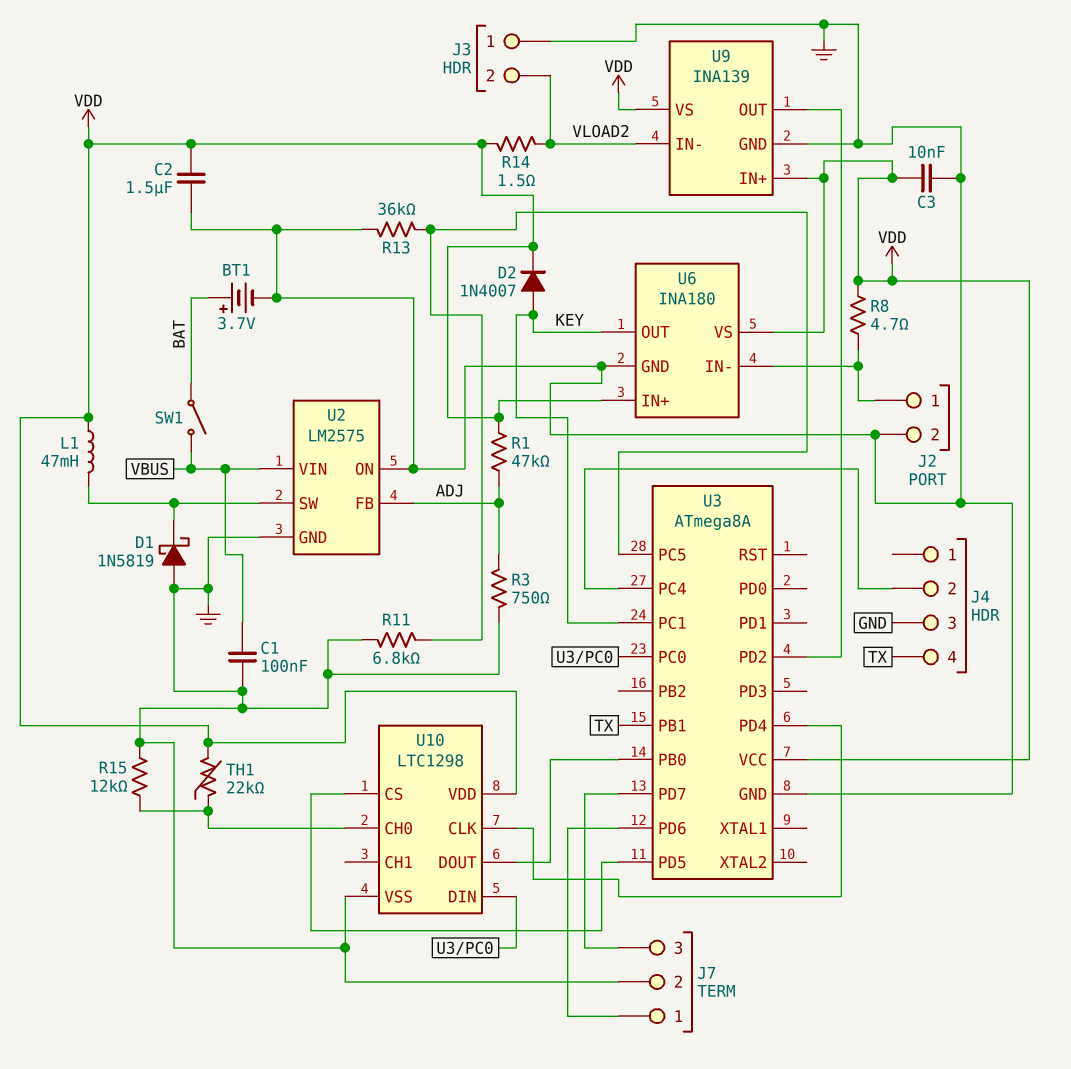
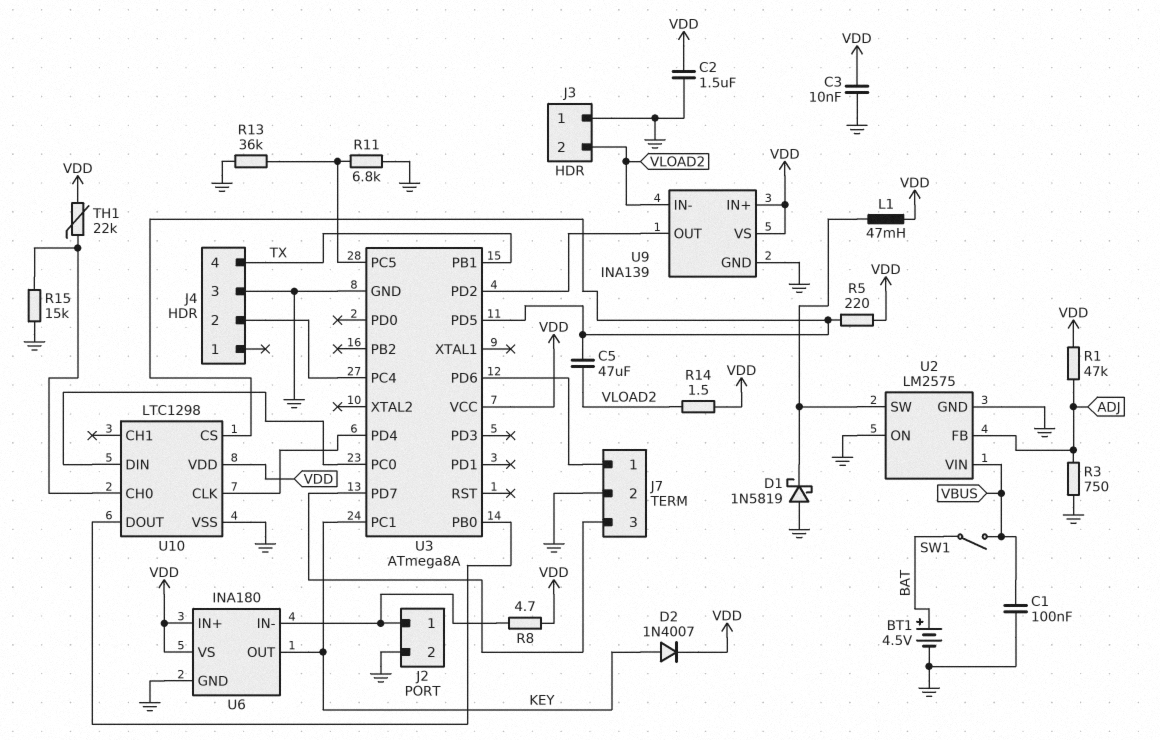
BT1: 3.7V (plus BAT, minus GND) -> 4.5V (plus BAT, minus GND)
C5: none -> 47uF (U3/PD5, VLOAD2)
R5: none -> 220 (U3/PD5, VDD)
R15: 12k (GND, U10/CH0) -> 15k (GND, U10/CH0)

